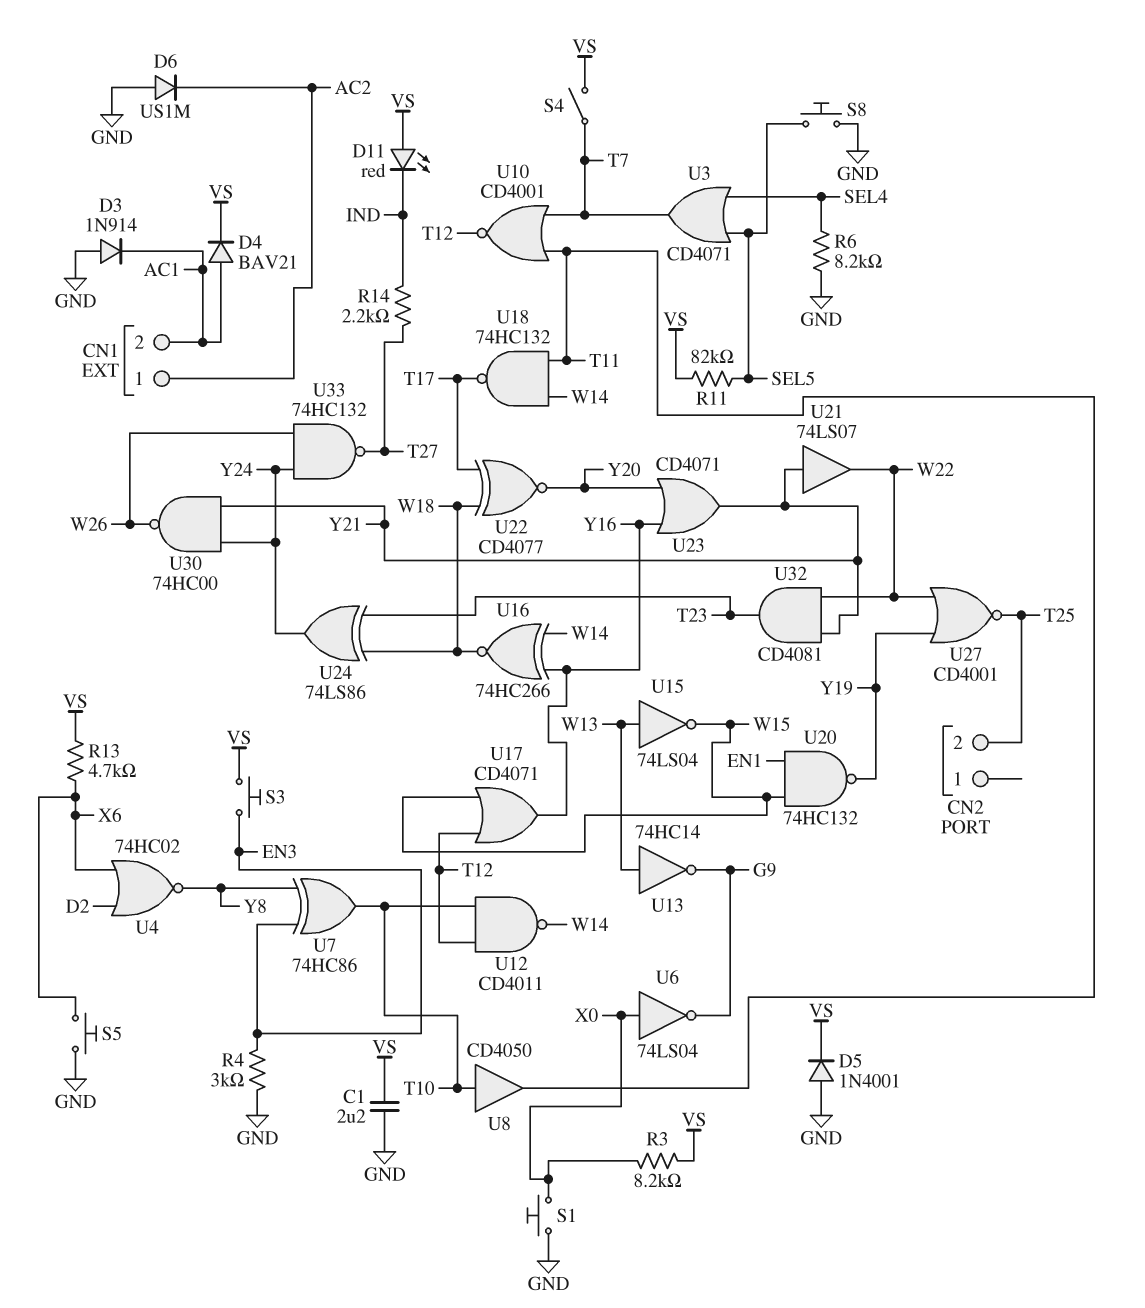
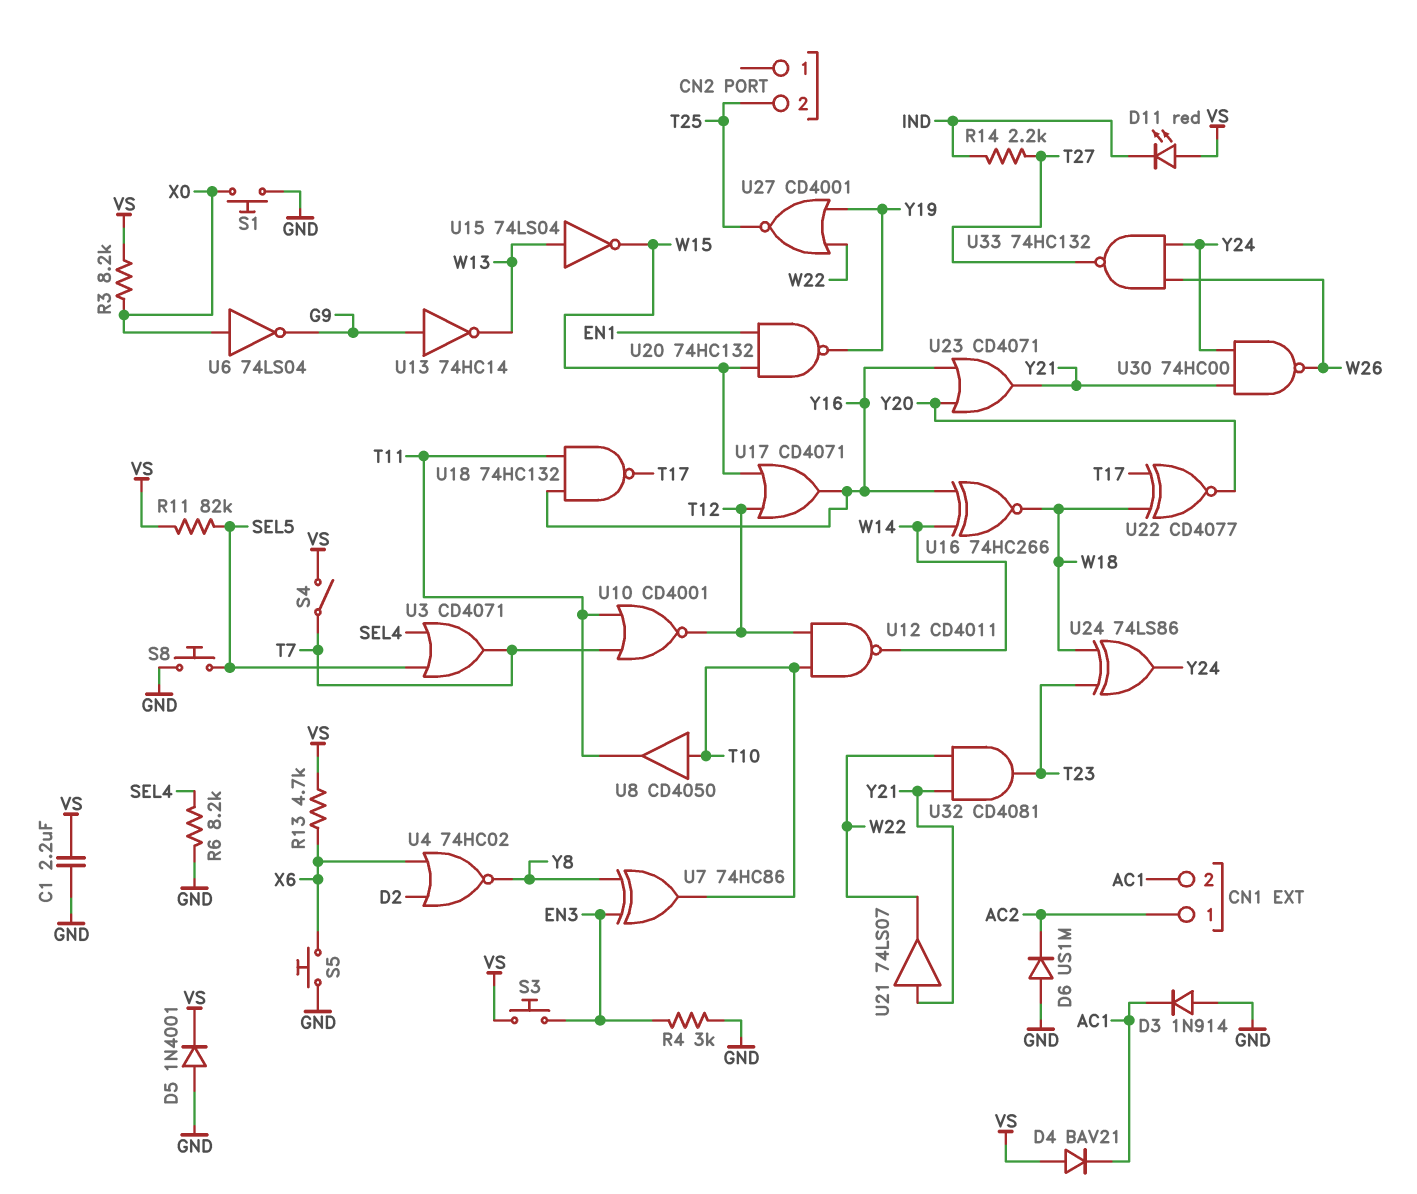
D4: diode BAV21 (A AC1, K VS) -> diode BAV21 (A VS, K AC1)
U13: NOT 74HC14 (in W13, out G9) -> NOT 74HC14 (in G9, out W13)
U18: NAND 74HC132 (in T11, in W14, out T17) -> NAND 74HC132 (in T11, in Y16, out T17)

